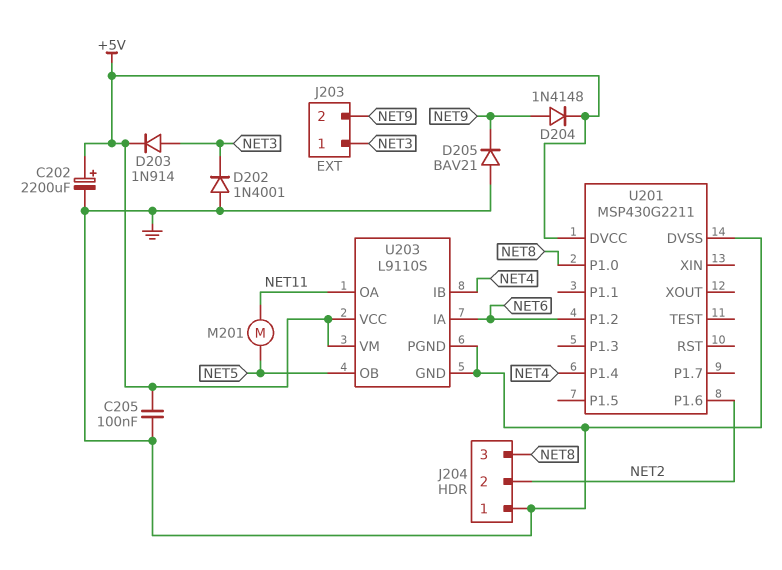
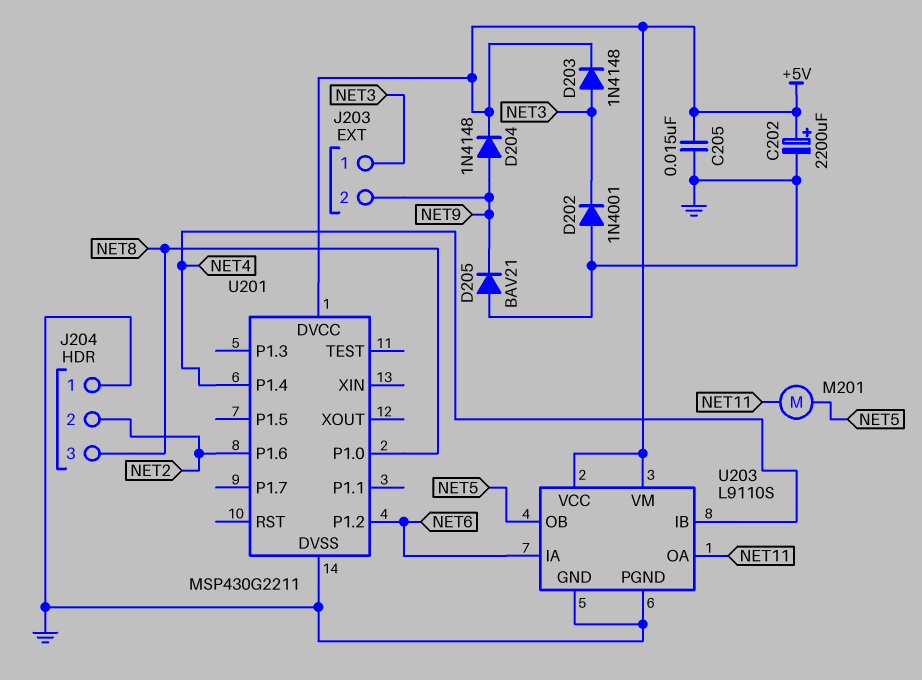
C205: 100nF (+5V, GND) -> 15nF (+5V, GND)
D203: diode 1N914 (A NET3, K +5V) -> diode 1N4148 (A NET3, K +5V)

